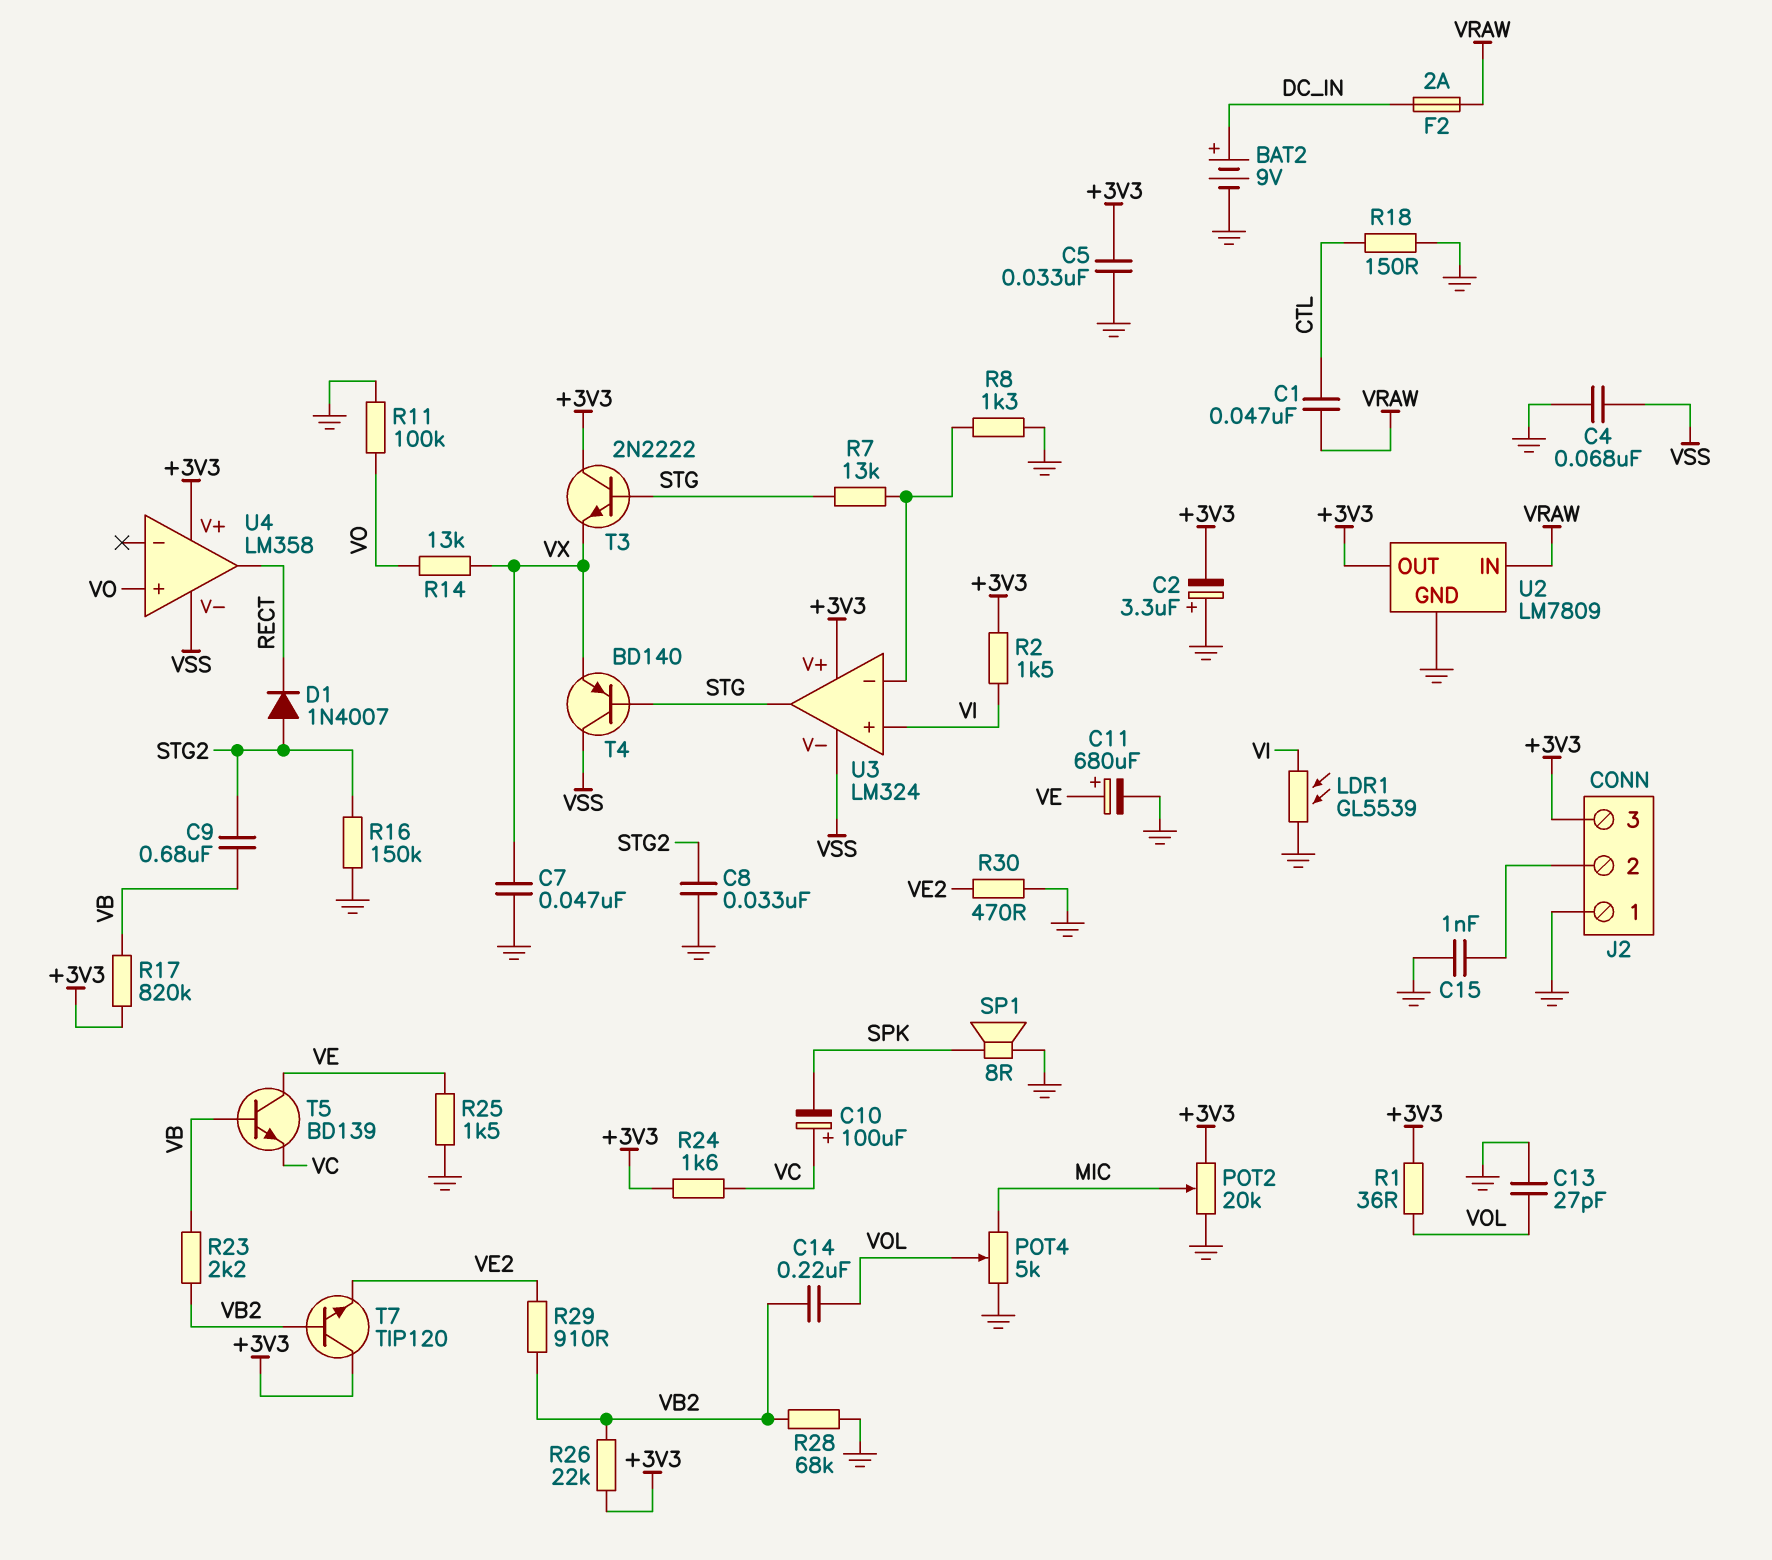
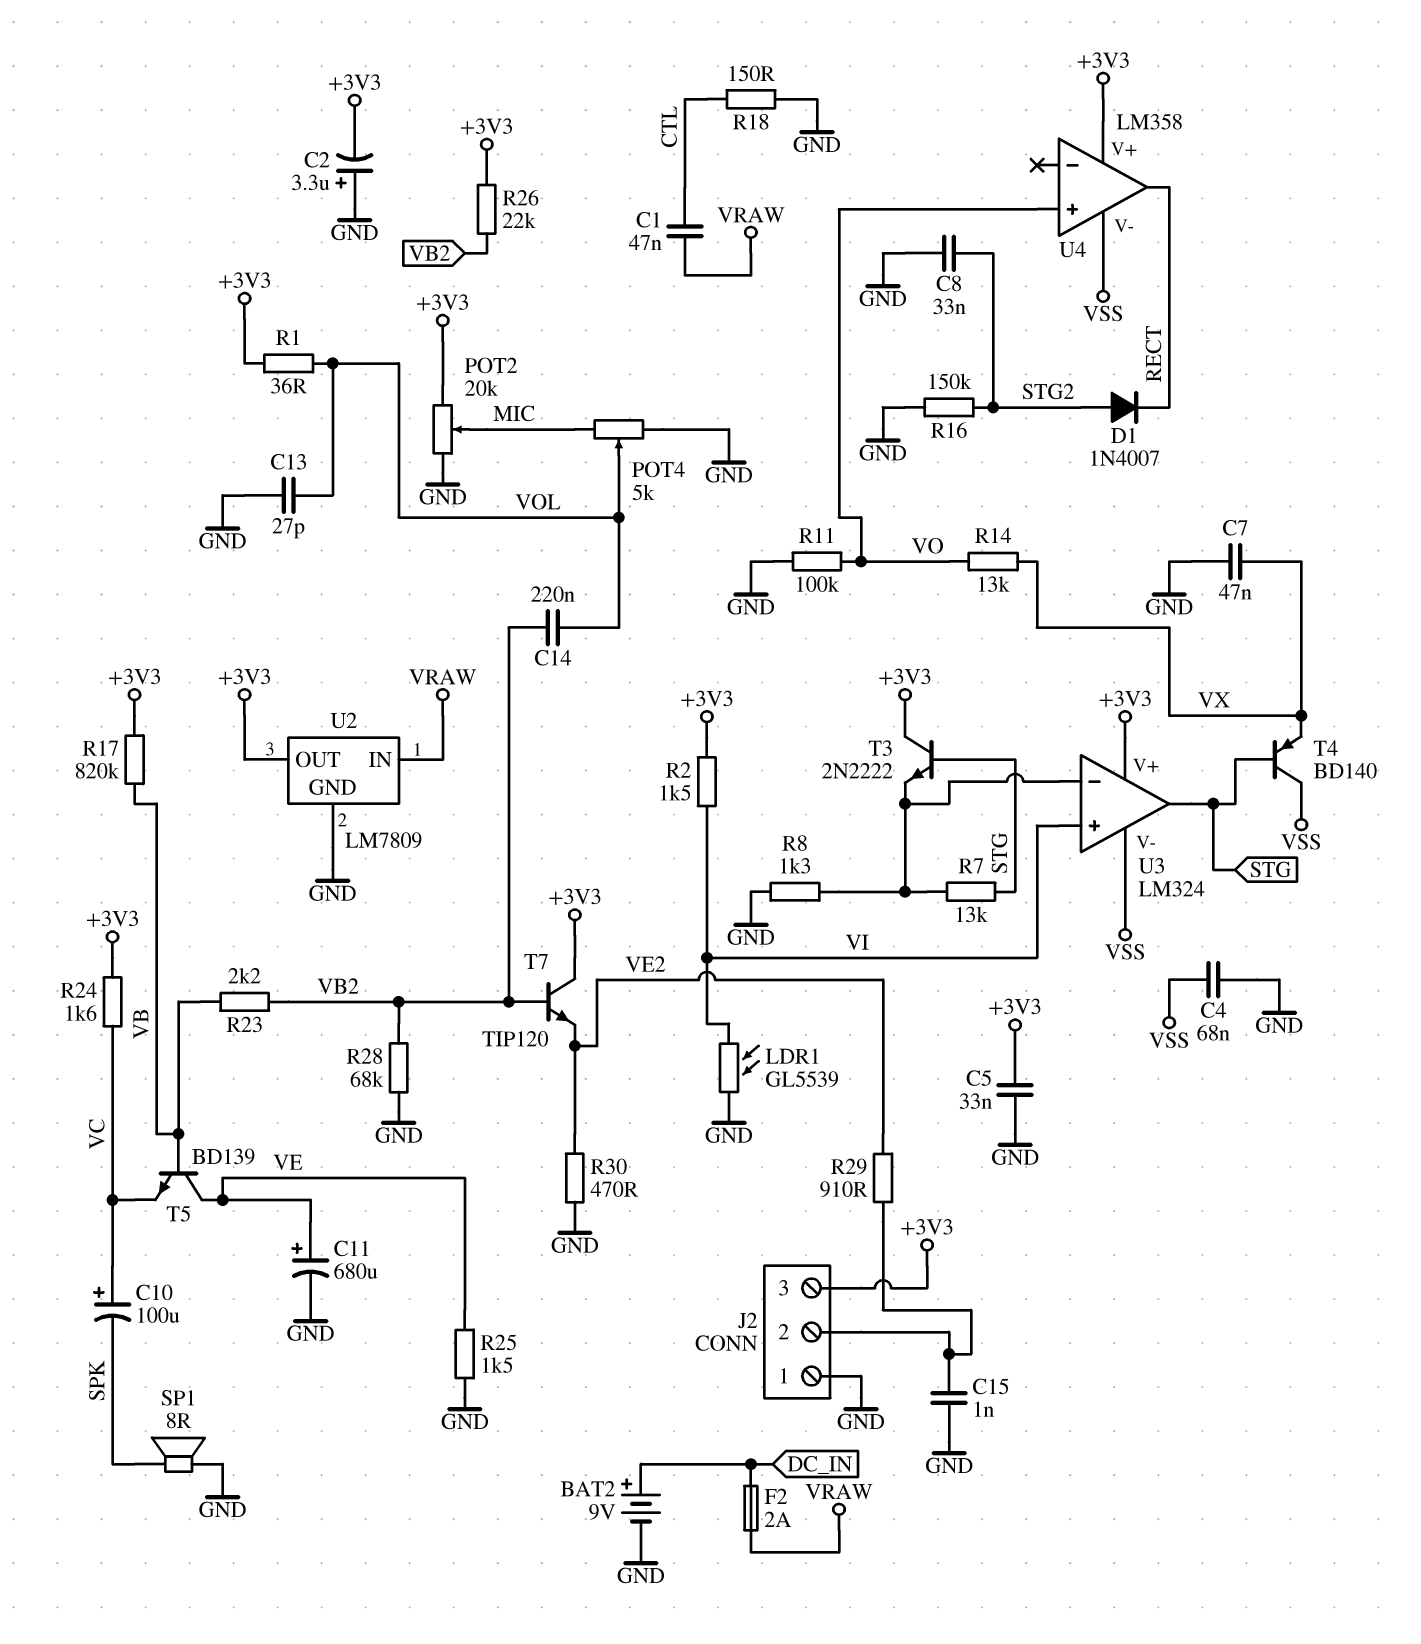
C9: 680nF (STG2, VB) -> none
R29: 910 (VB2, VE2) -> 910 (J2/2, VE2)
T3: NPN 2N2222 (B STG, C +3V3, E VX) -> NPN 2N2222 (B STG, C +3V3, E U3/in-)

